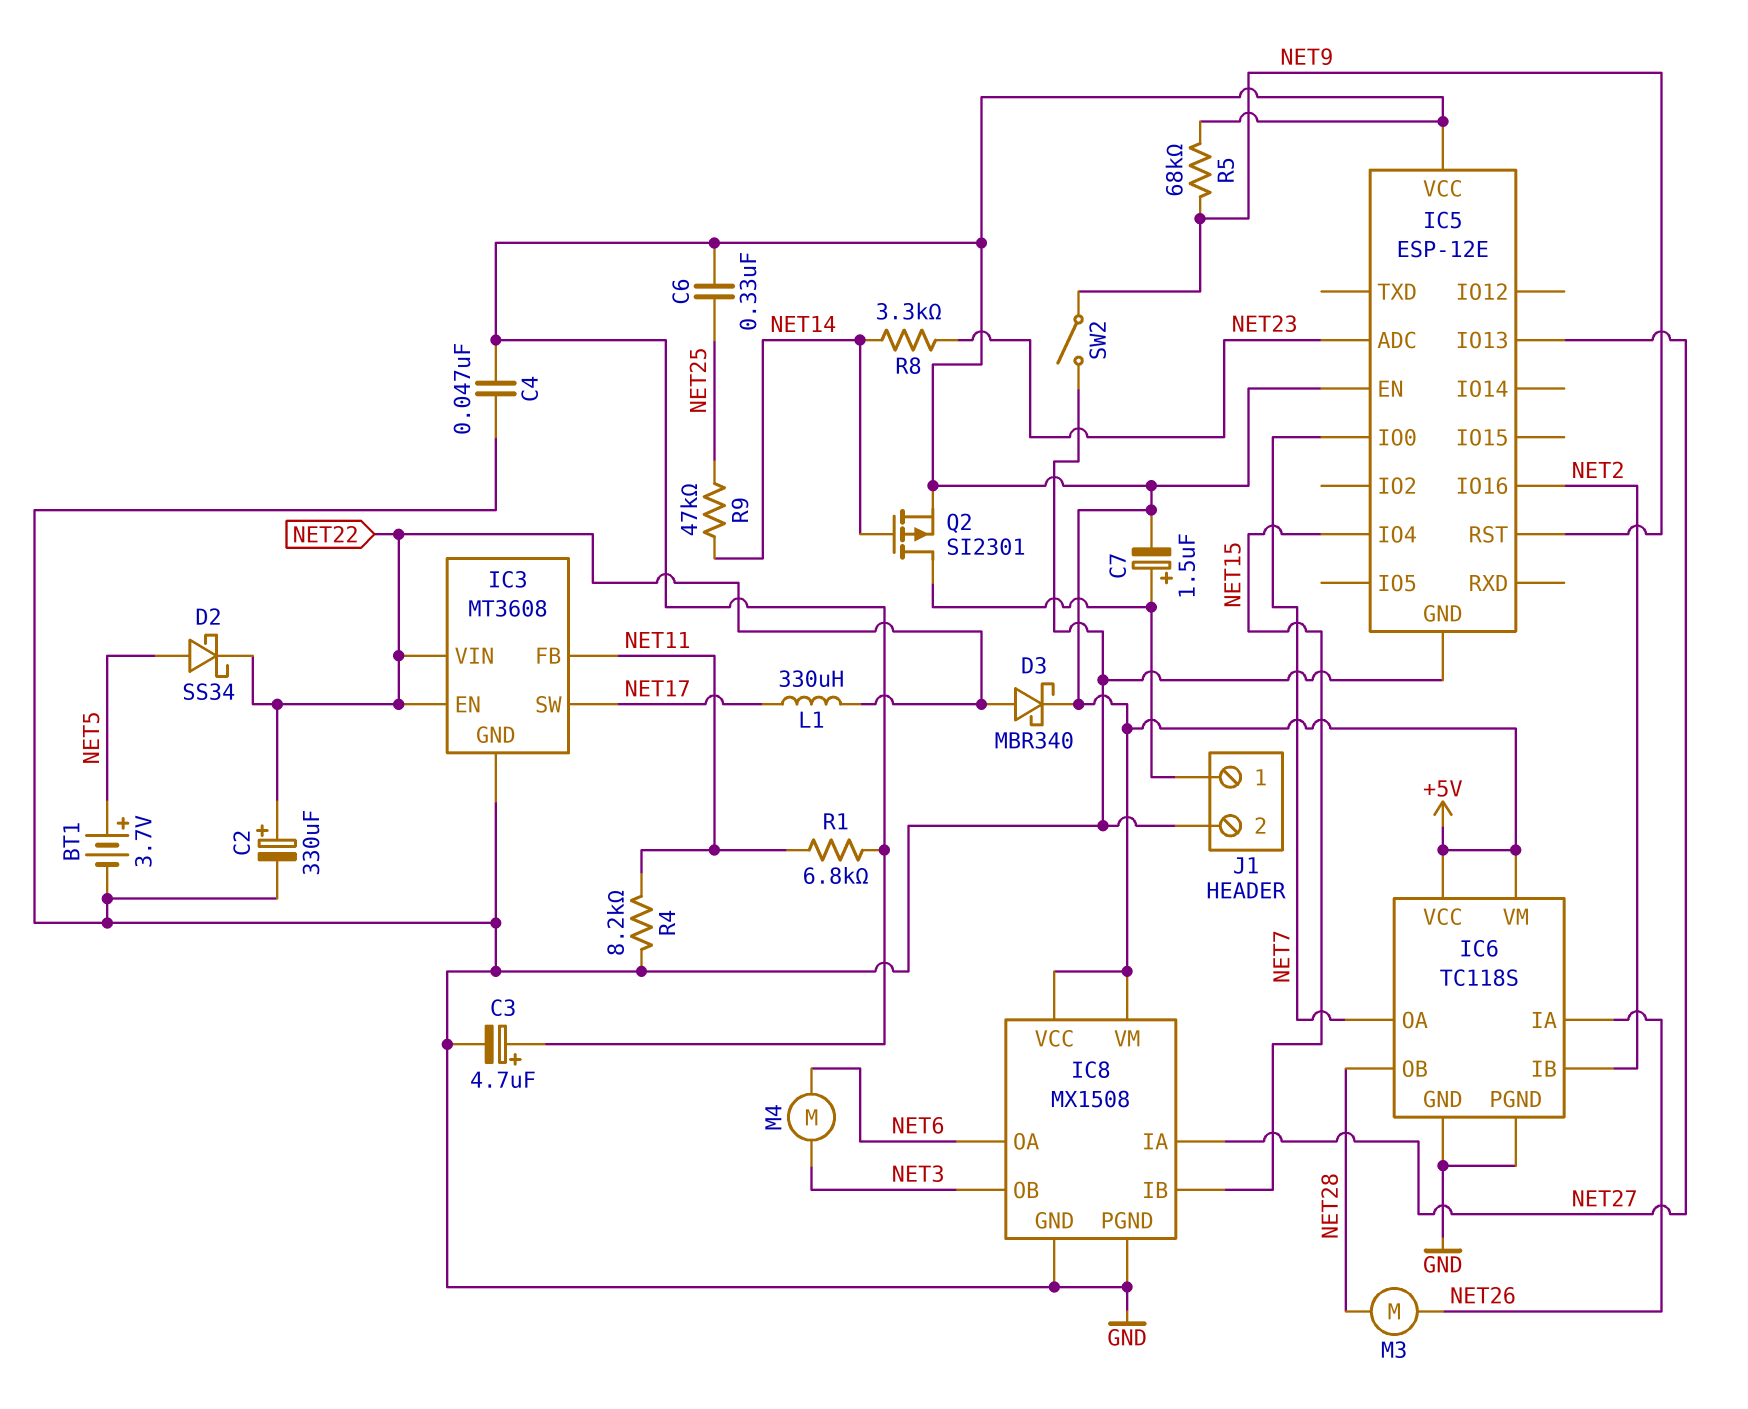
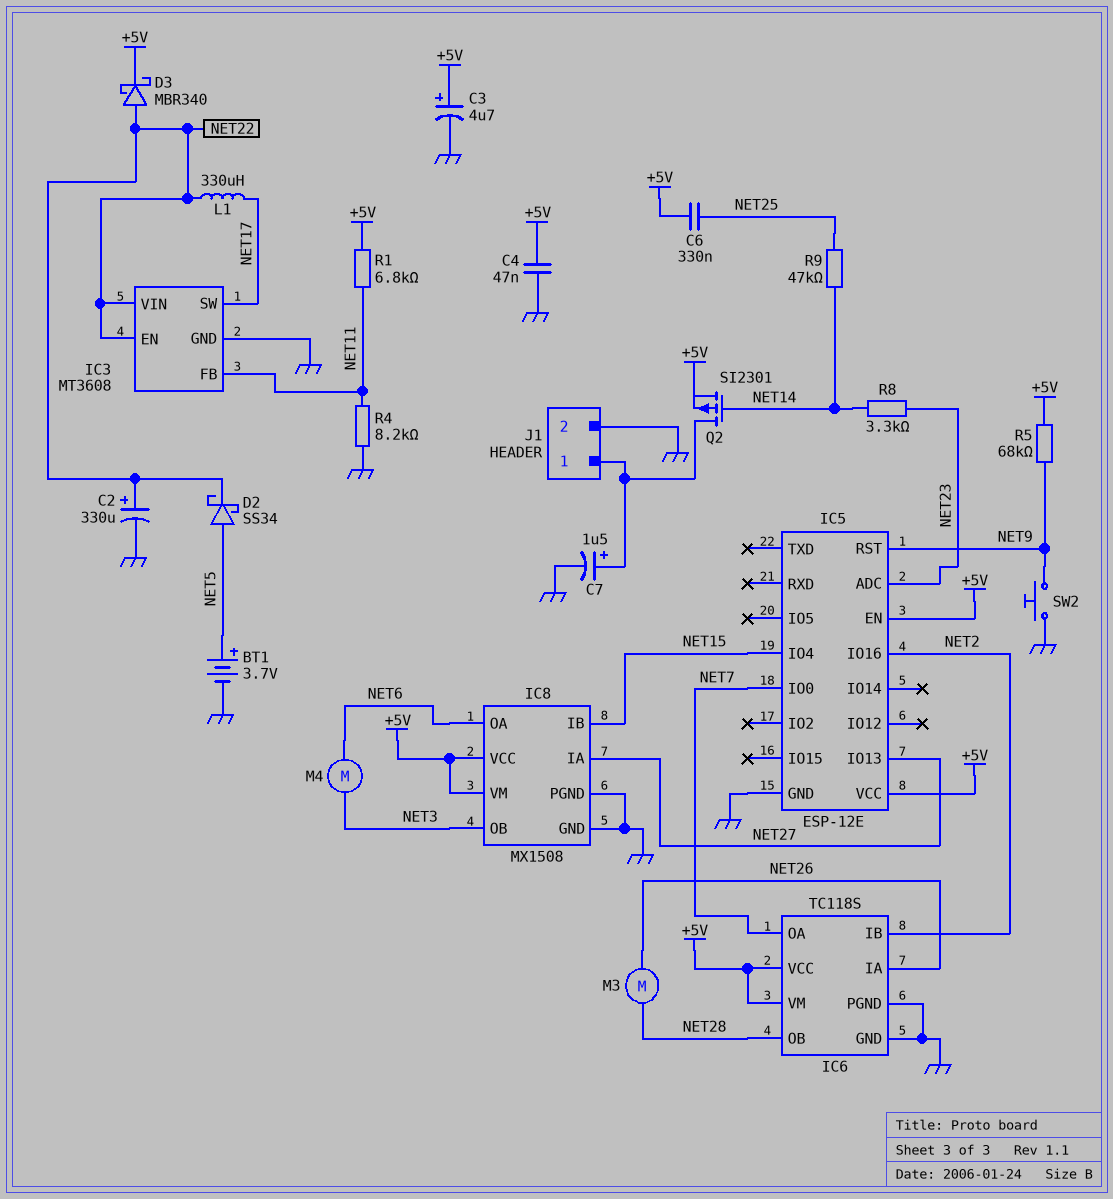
C7: 1.5uF (plus J1/1, minus +5V) -> 1.5uF (plus J1/1, minus GND)
SW2: switch (GND, NET9) -> button (GND, NET9)

